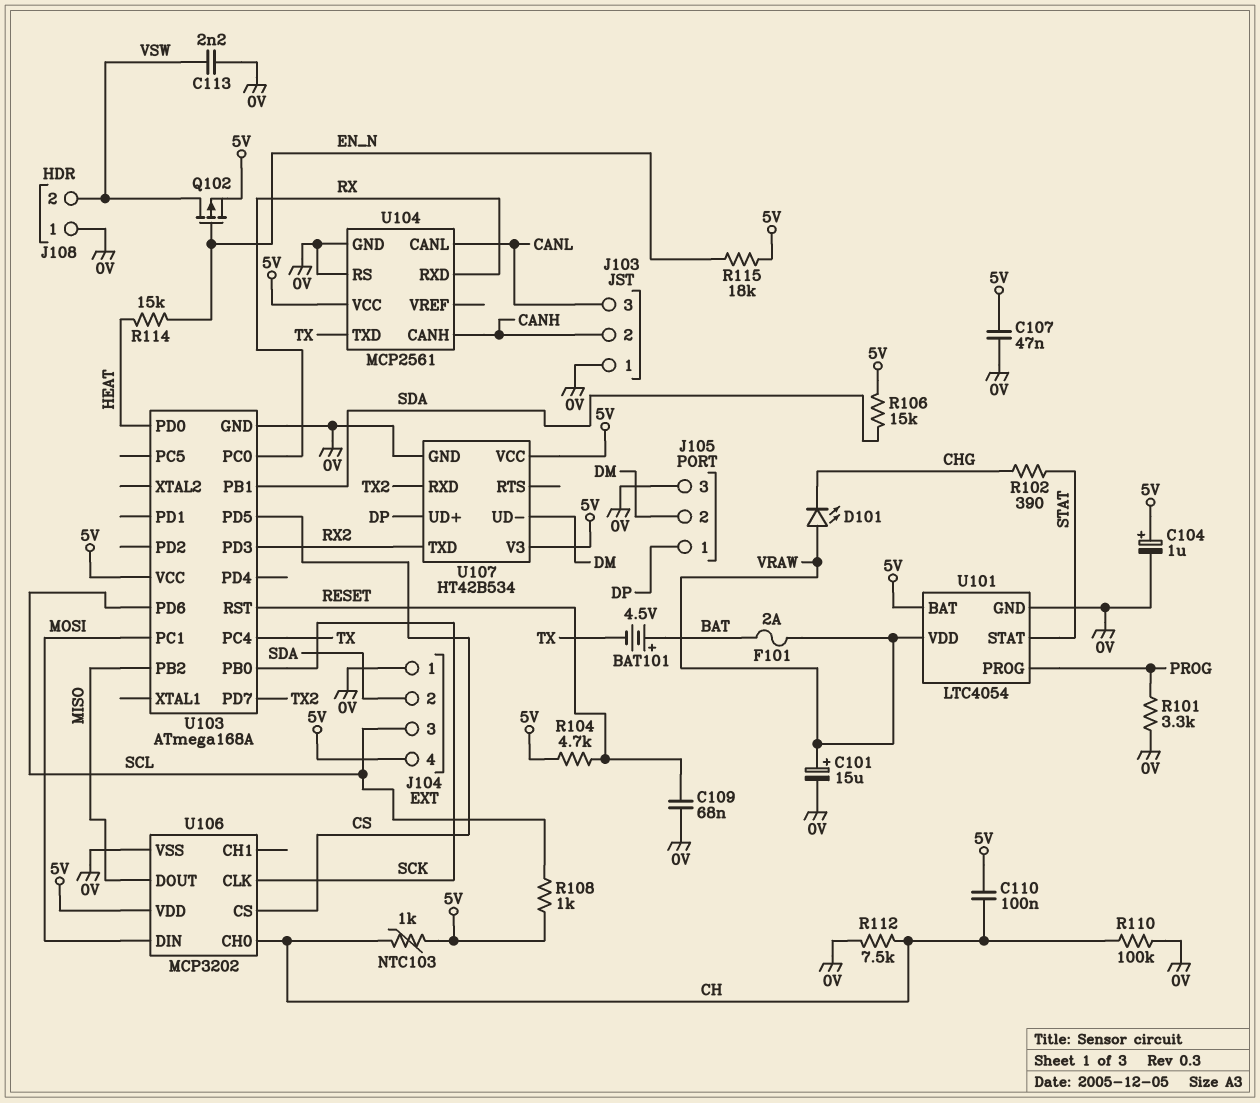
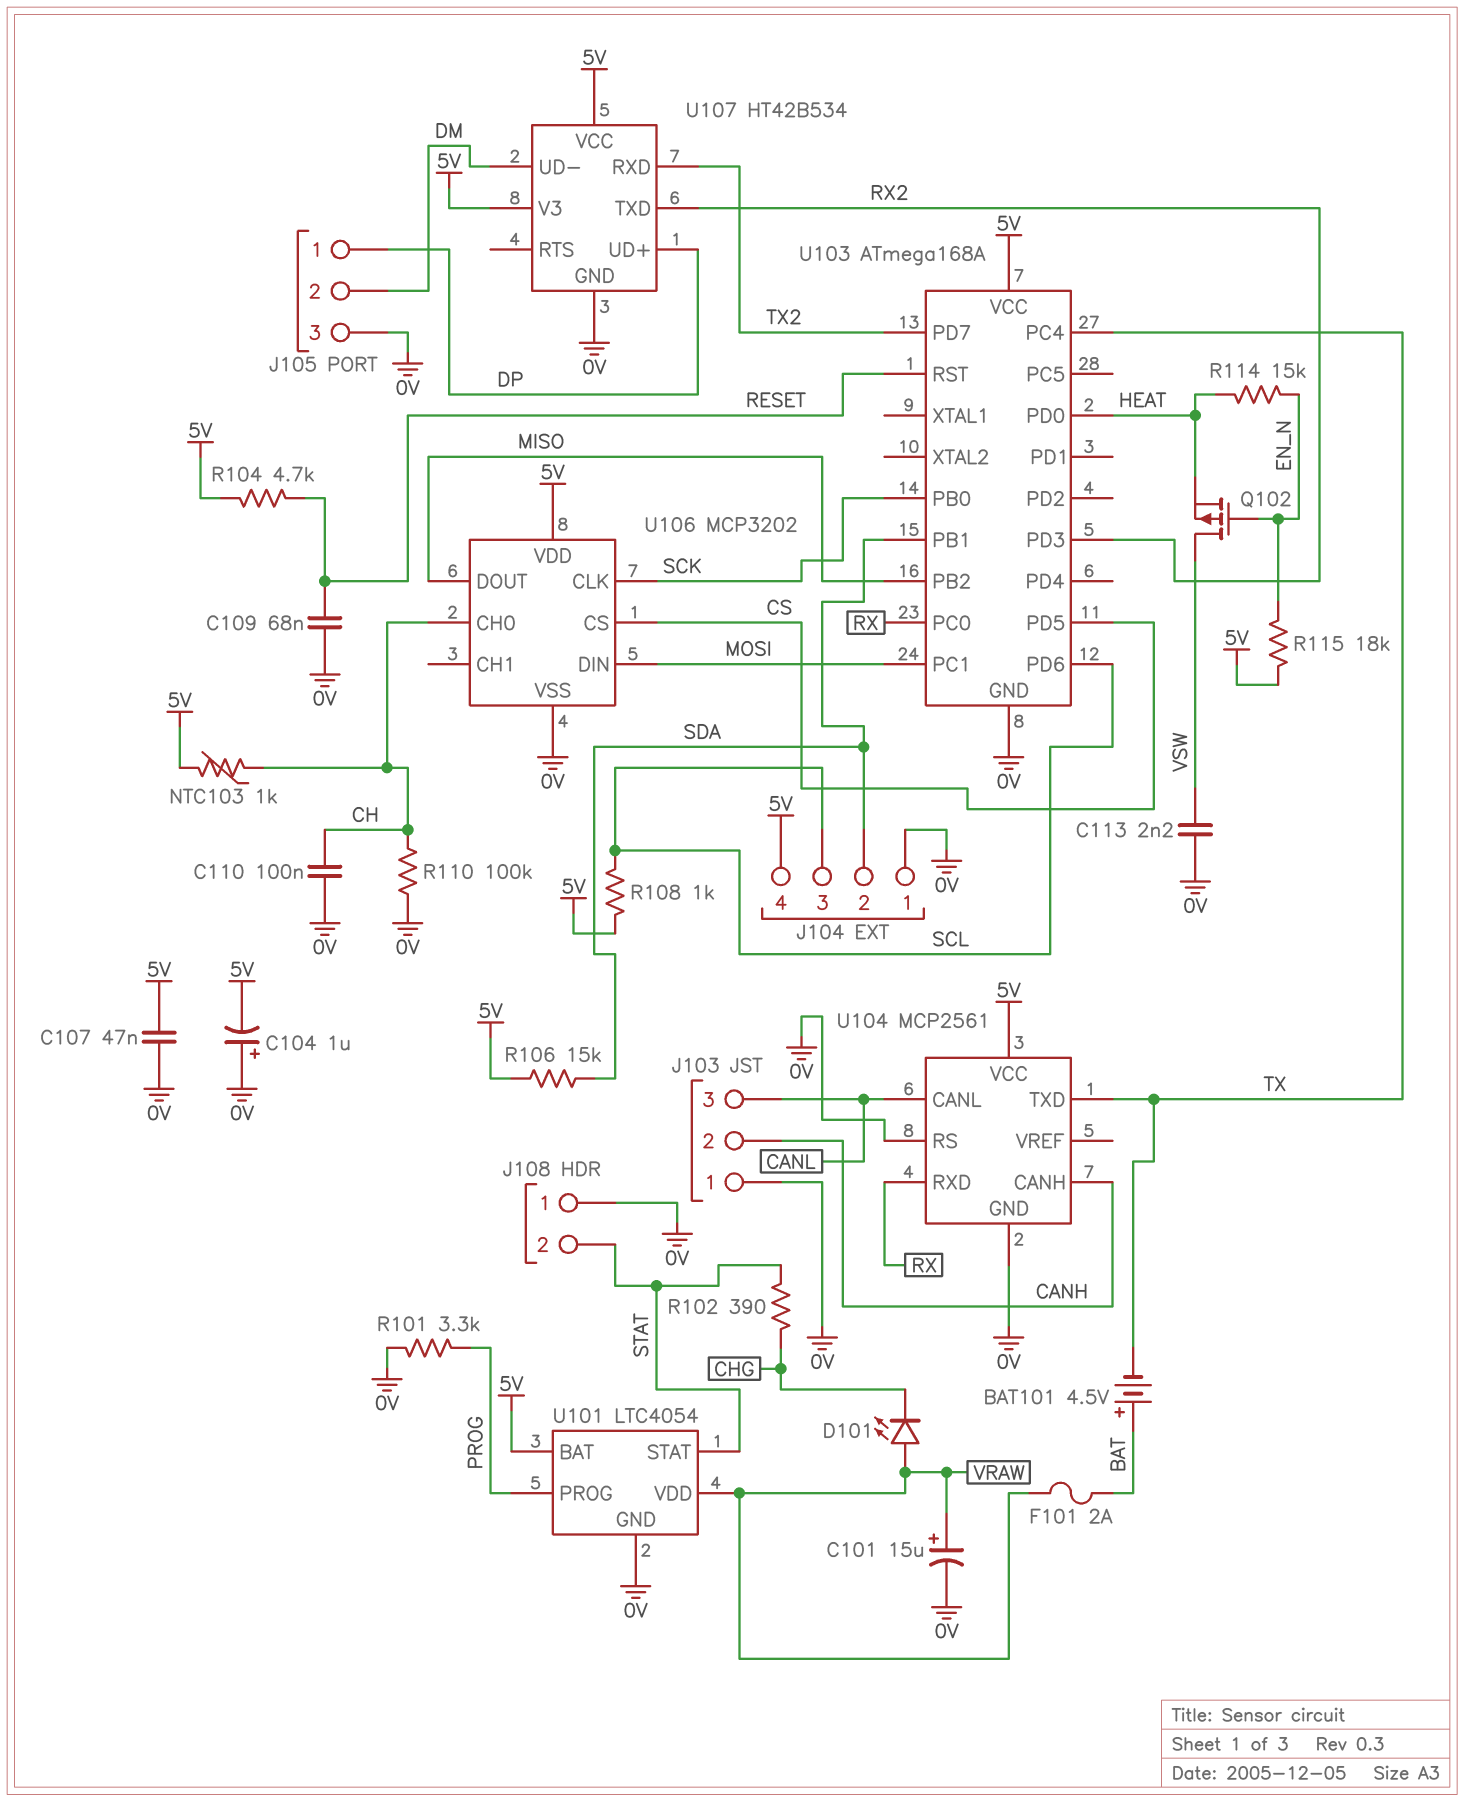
C104: 1uF (plus 5V, minus 0V) -> 1uF (plus 0V, minus 5V)
C110: 100nF (5V, CH) -> 100nF (0V, CH)
J108 pin 2: VSW -> STAT
Q102: PMOS (G EN_N, D VSW, S 5V) -> PMOS (G EN_N, D VSW, S HEAT)
R112: 7.5k (0V, CH) -> none

